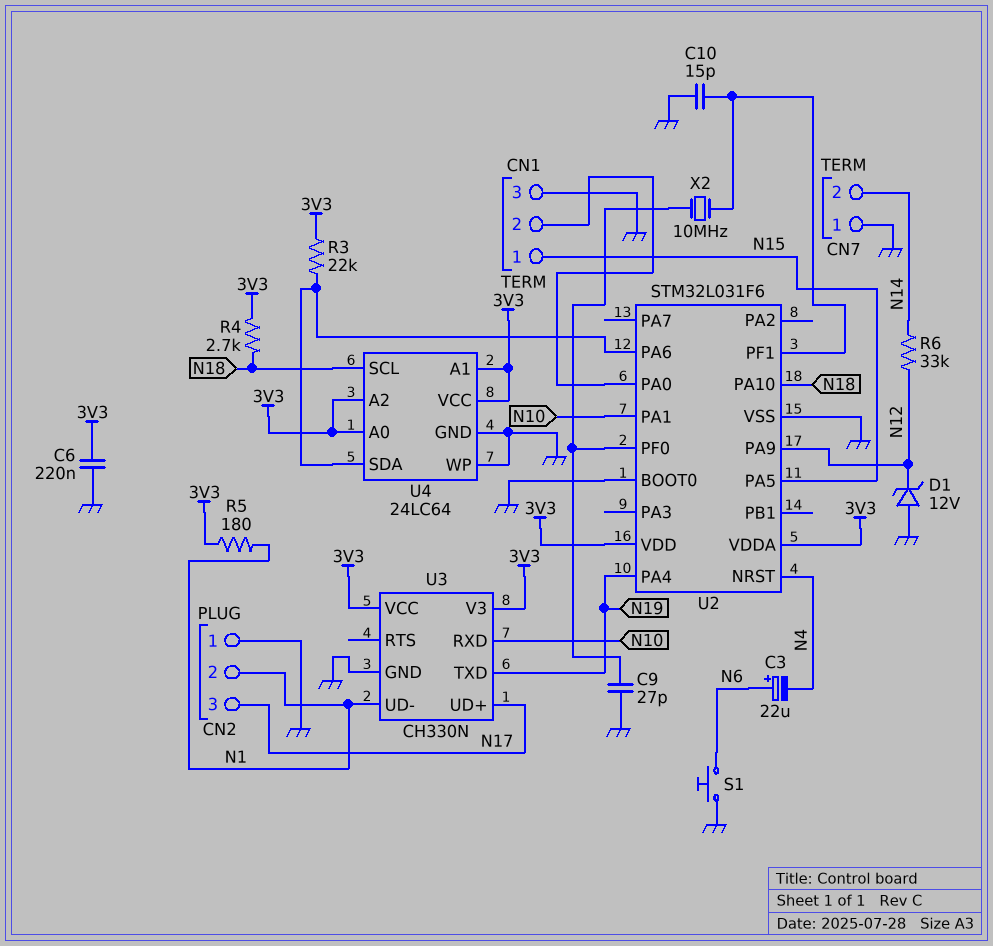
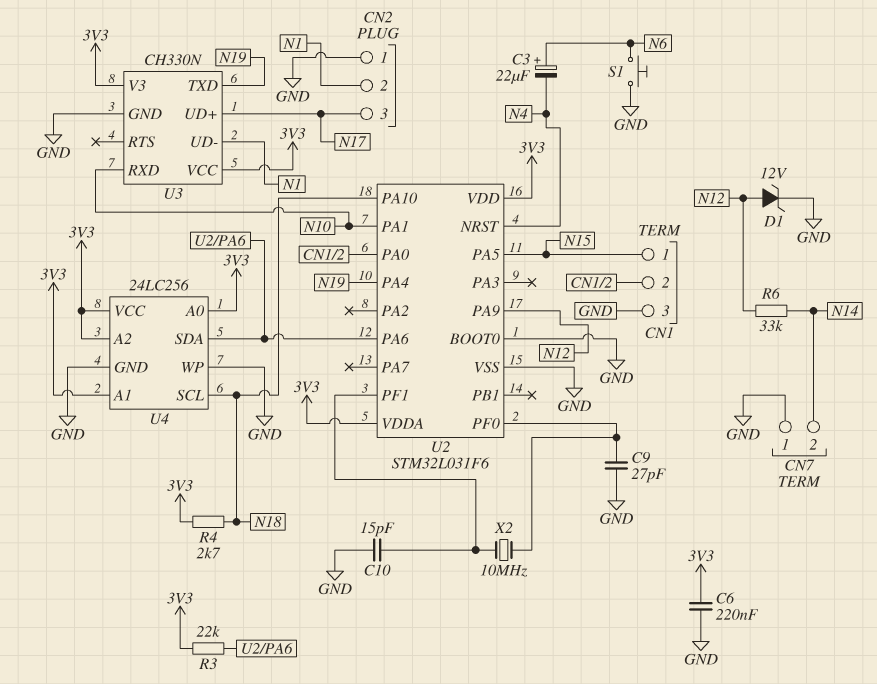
D1: zener 12V (A GND, K N12) -> zener 12V (A N12, K GND)
R5: 180 (3V3, N1) -> none
U4: 24LC64 -> 24LC256

